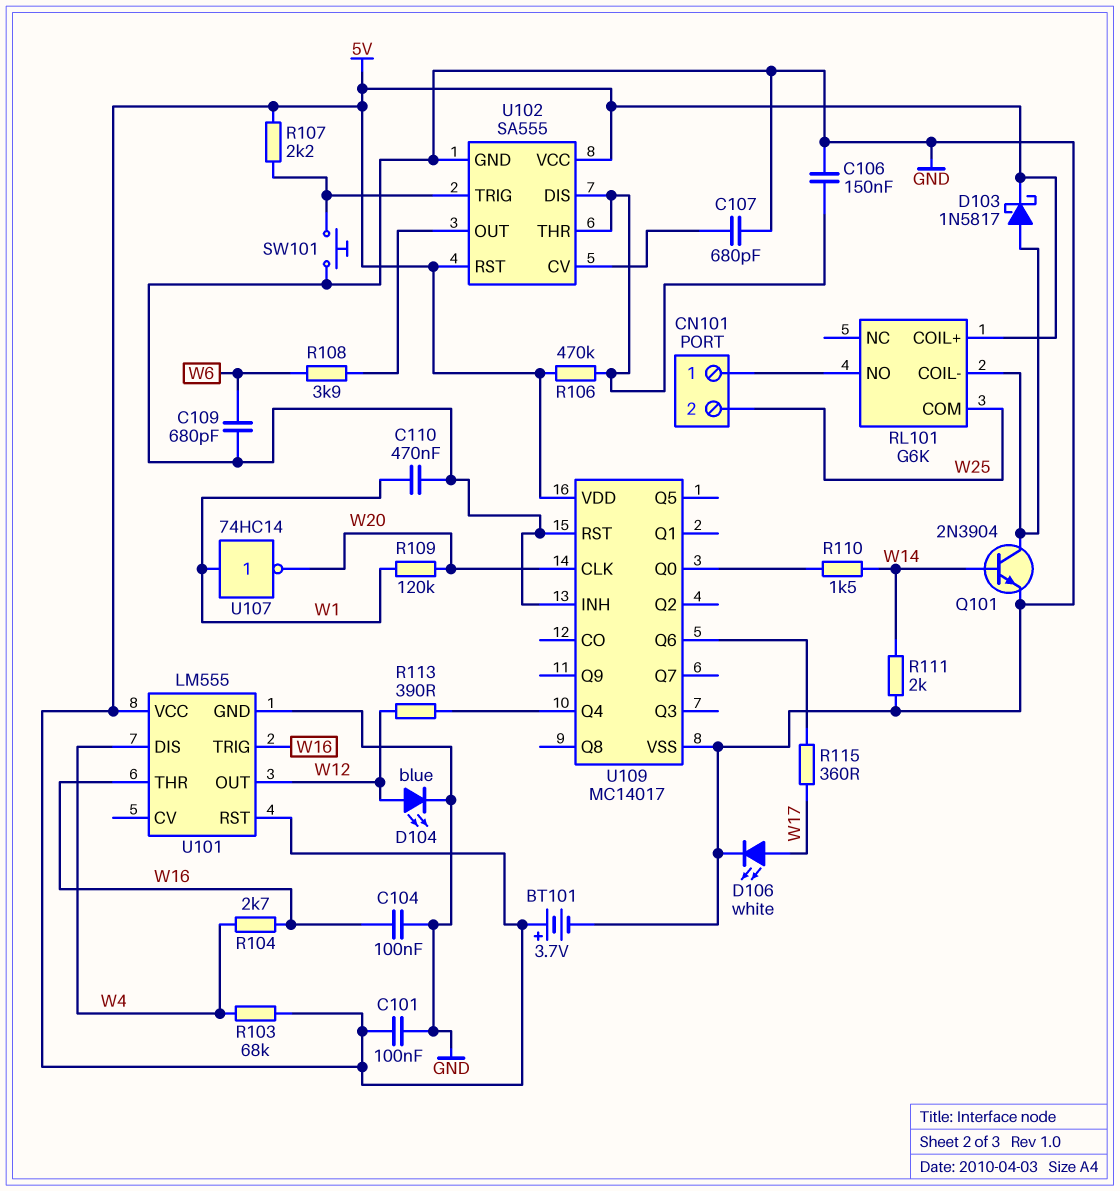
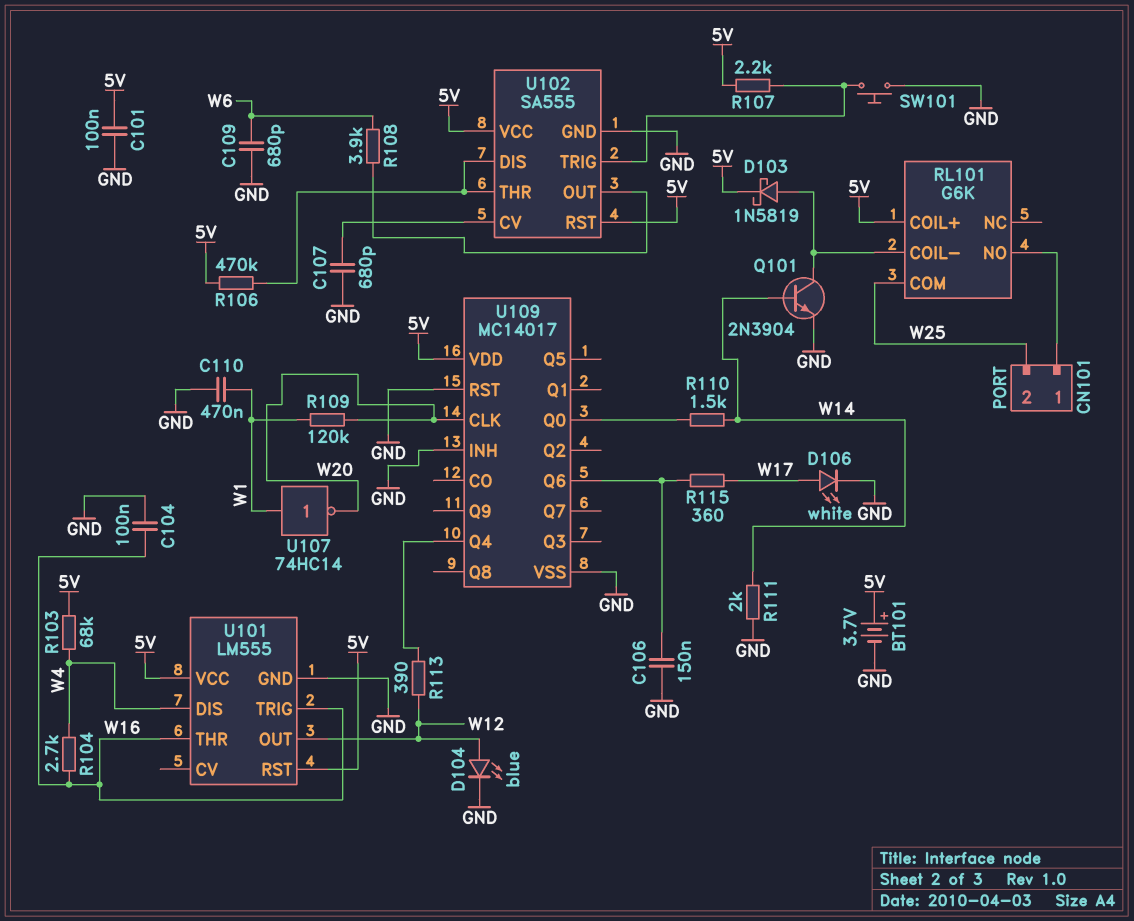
C106: 150nF (GND, U102/DIS) -> 150nF (GND, U109/Q6)
D103: schottky 1N5817 (A RL101/COIL-, K 5V) -> schottky 1N5819 (A RL101/COIL-, K 5V)

